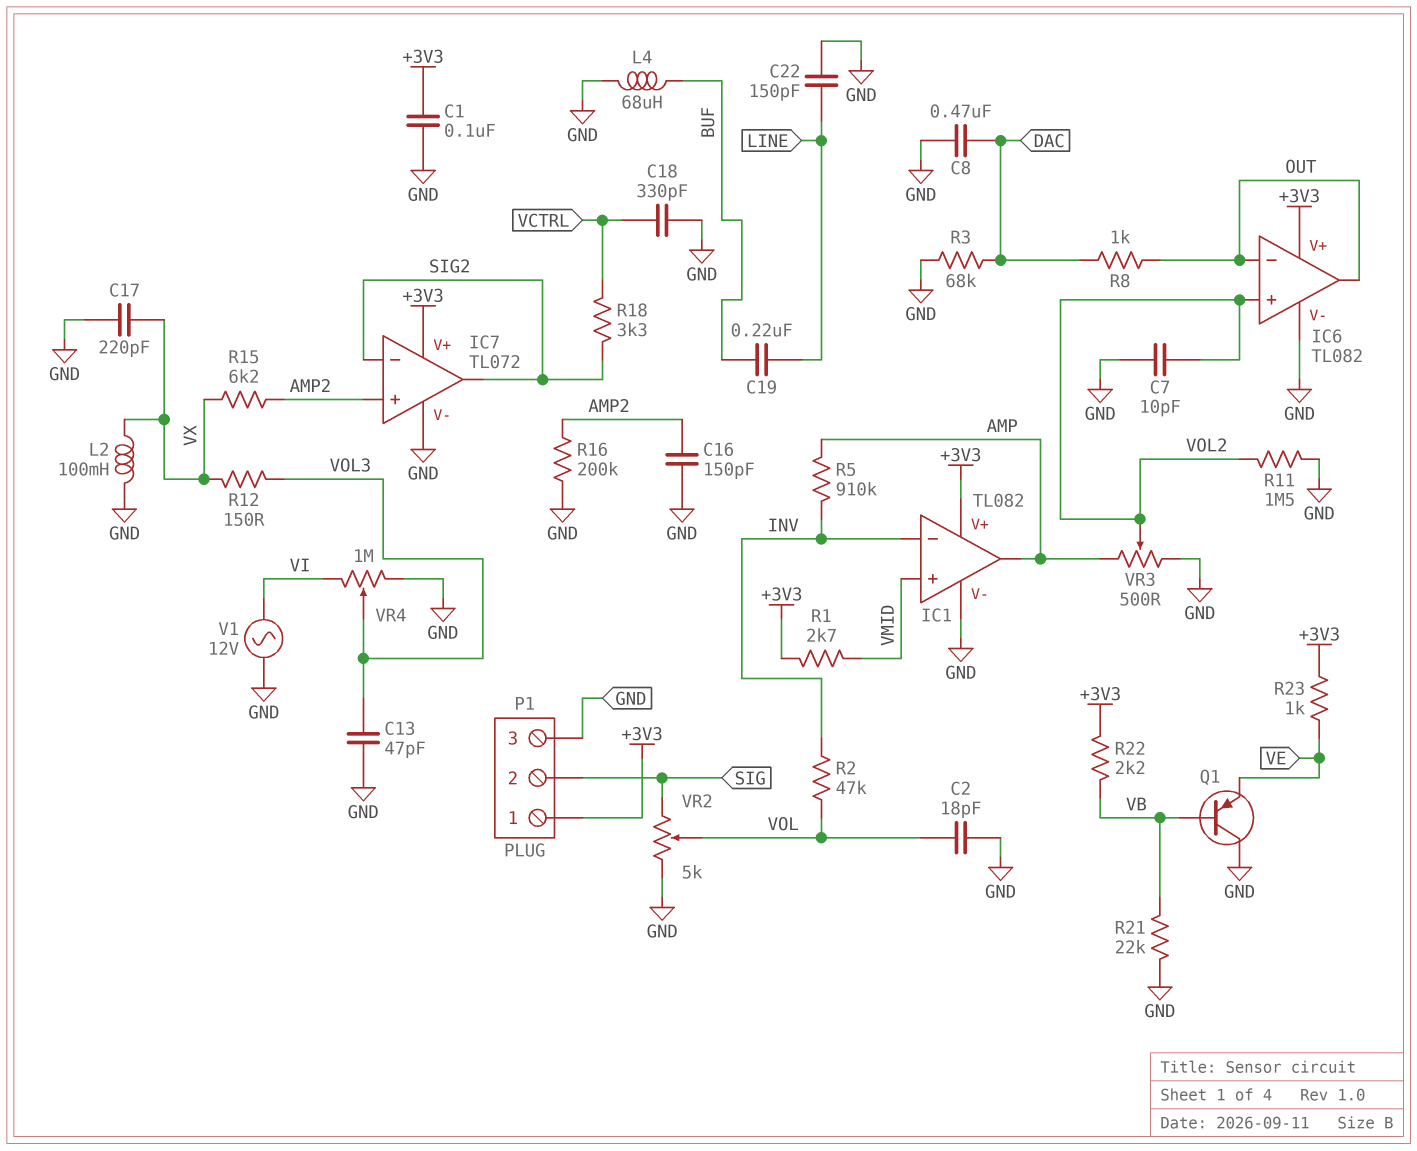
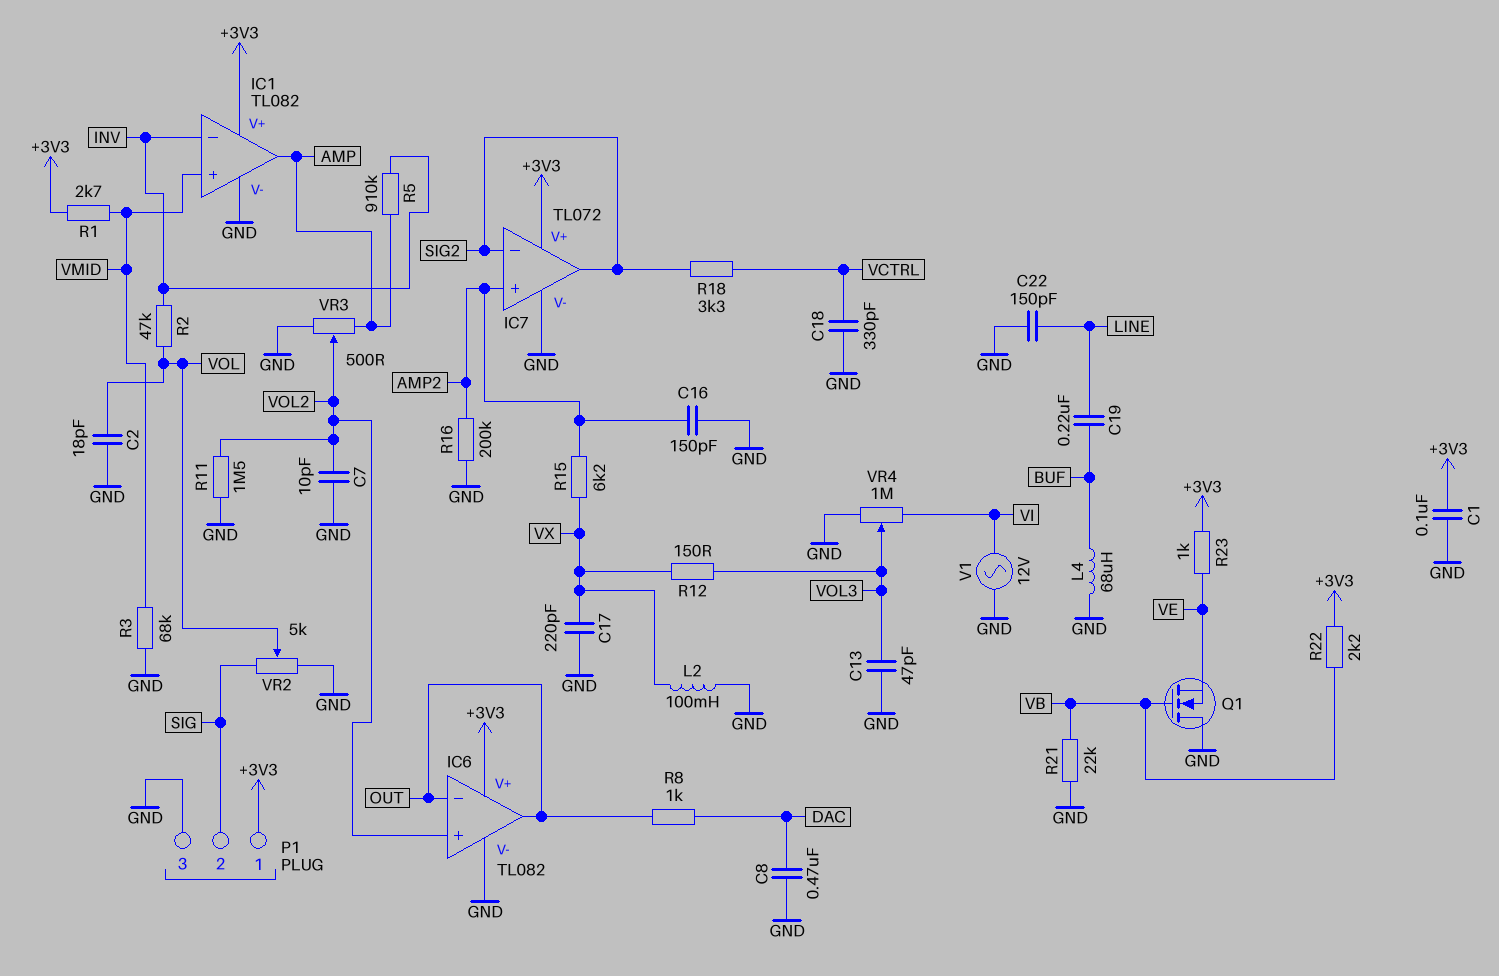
Q1: PNP (B VB, C GND, E VE) -> NMOS (G VB, D GND, S VE)
R3: 68k (DAC, GND) -> 68k (GND, VMID)

